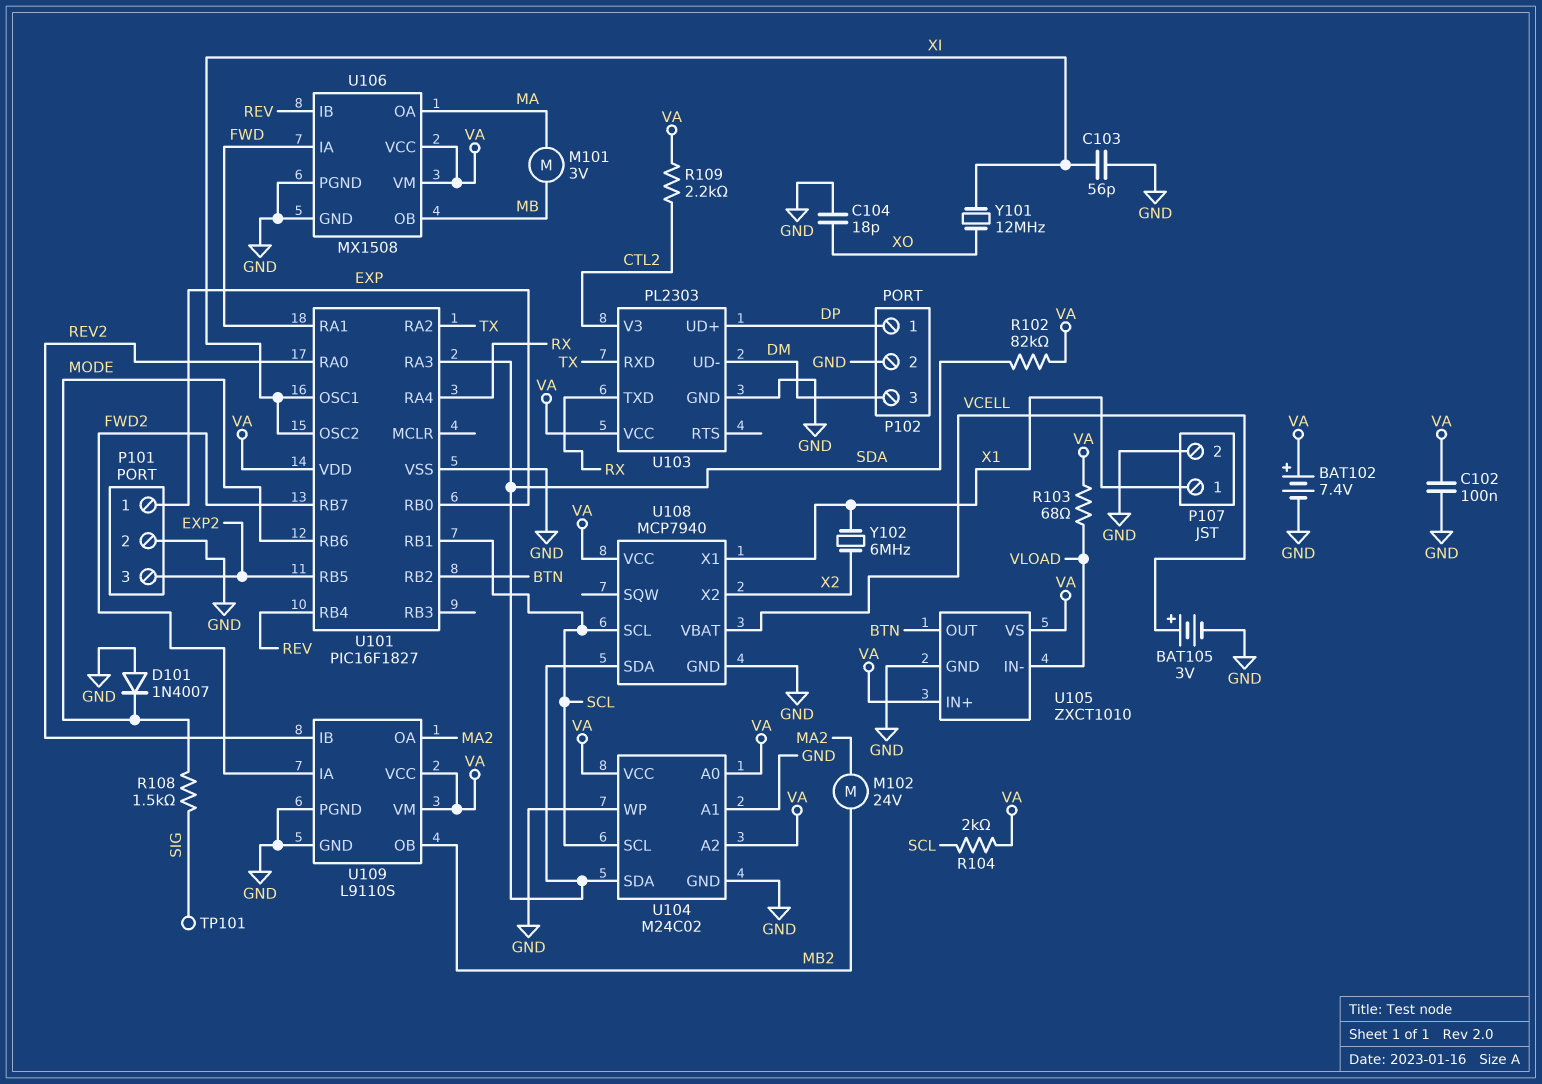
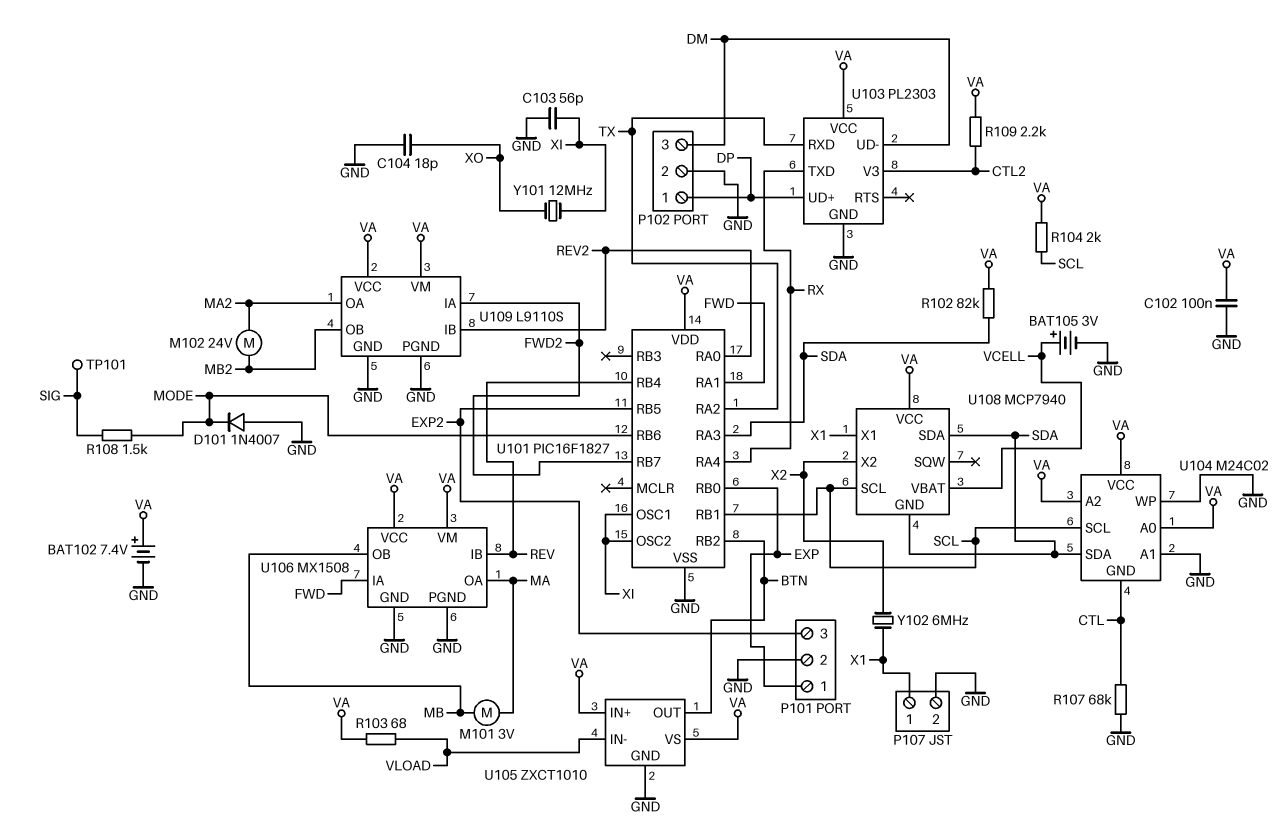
R107: none -> 68k (CTL, GND)
U104 pin GND: GND -> CTL
U108 pin GND: GND -> SDA

